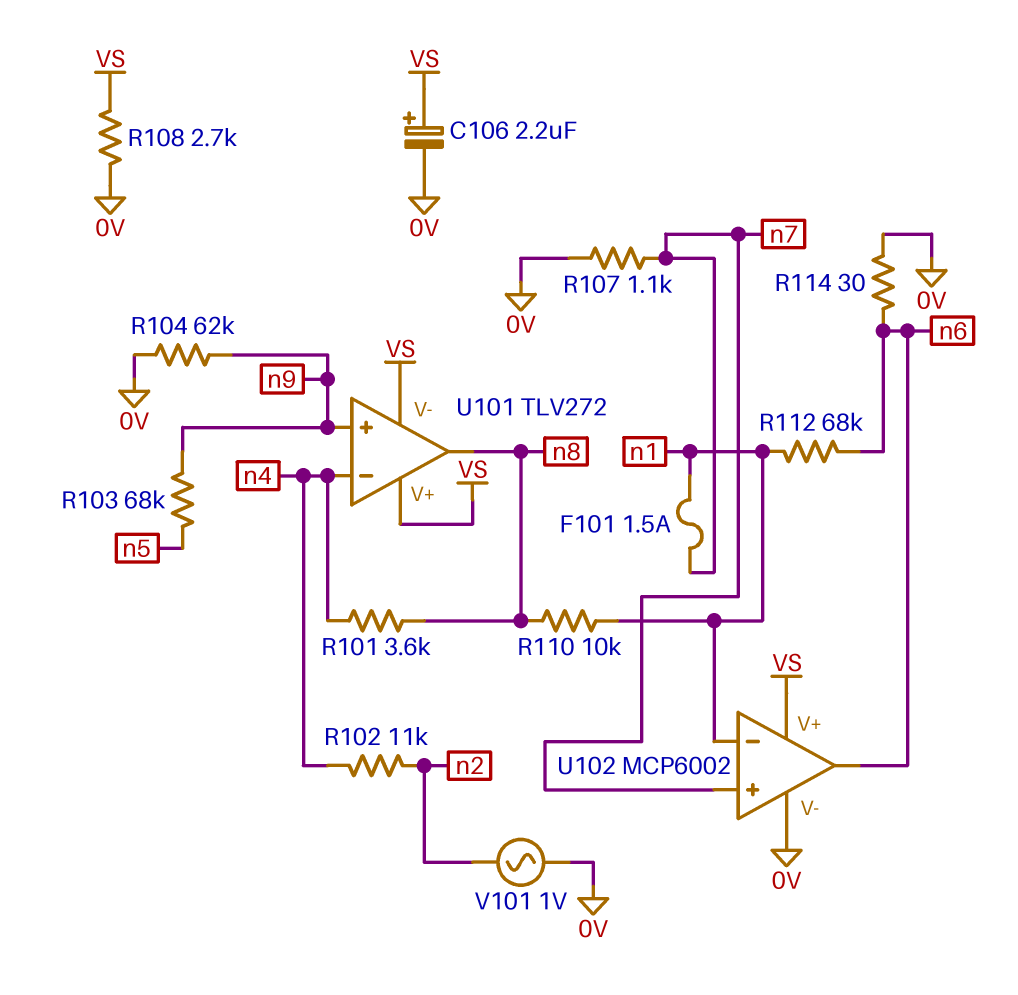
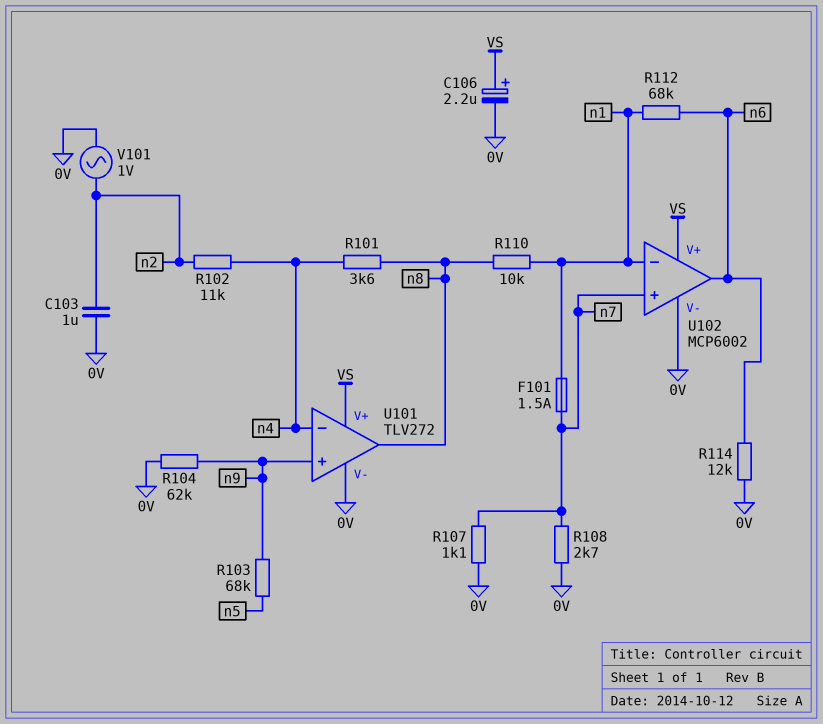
C103: none -> 1uF (0V, n2)
R108: 2.7k (0V, VS) -> 2.7k (0V, n7)
R114: 30 (0V, n6) -> 12k (0V, n6)
U101 pin V-: VS -> 0V

